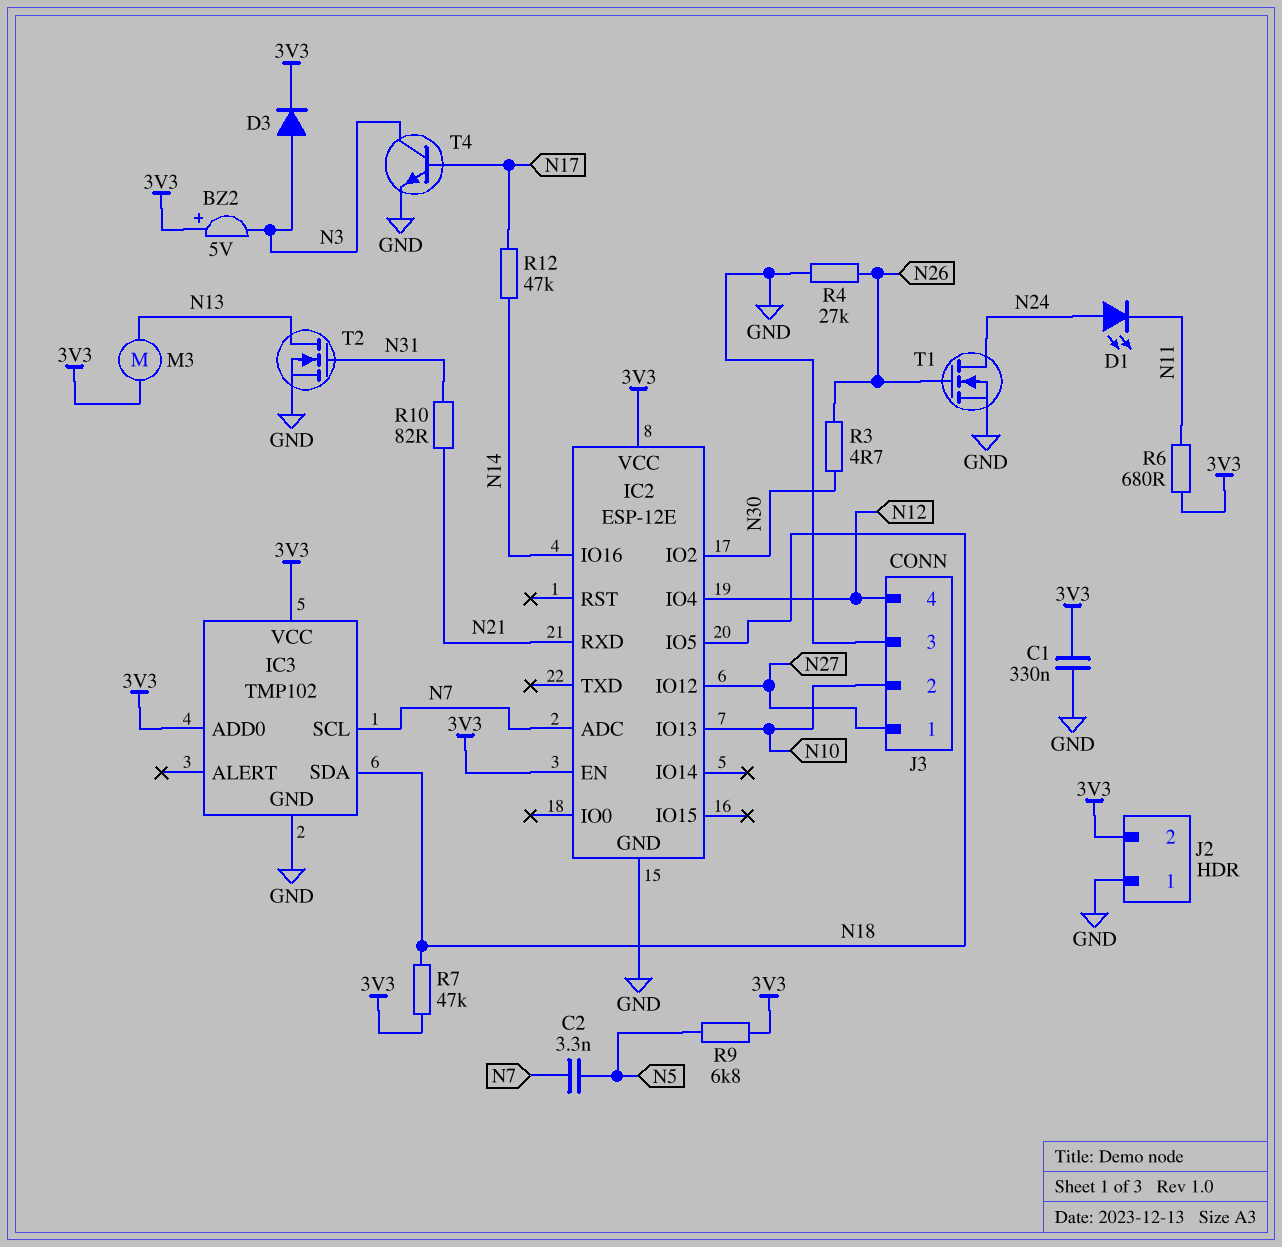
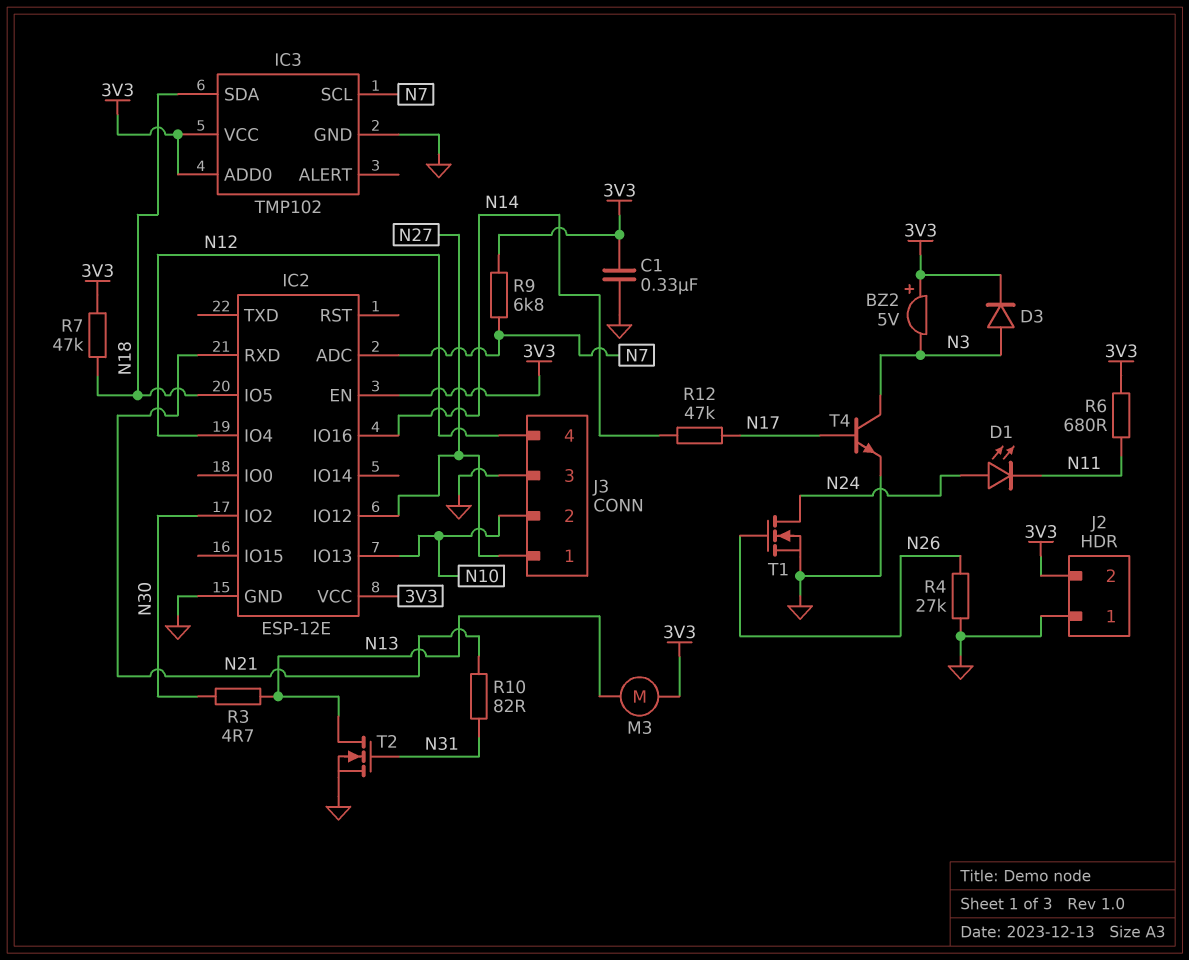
C2: 3.3nF (N5, N7) -> none
R3: 4.7 (N26, N30) -> 4.7 (N13, N30)
R9: 6.8k (3V3, N5) -> 6.8k (3V3, N7)

